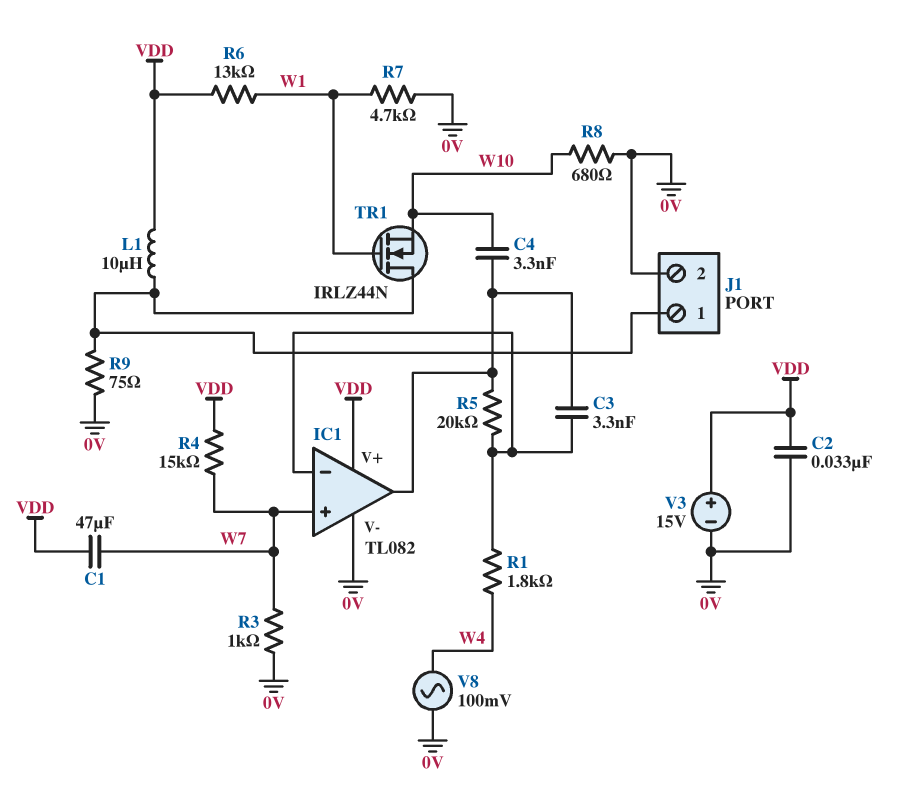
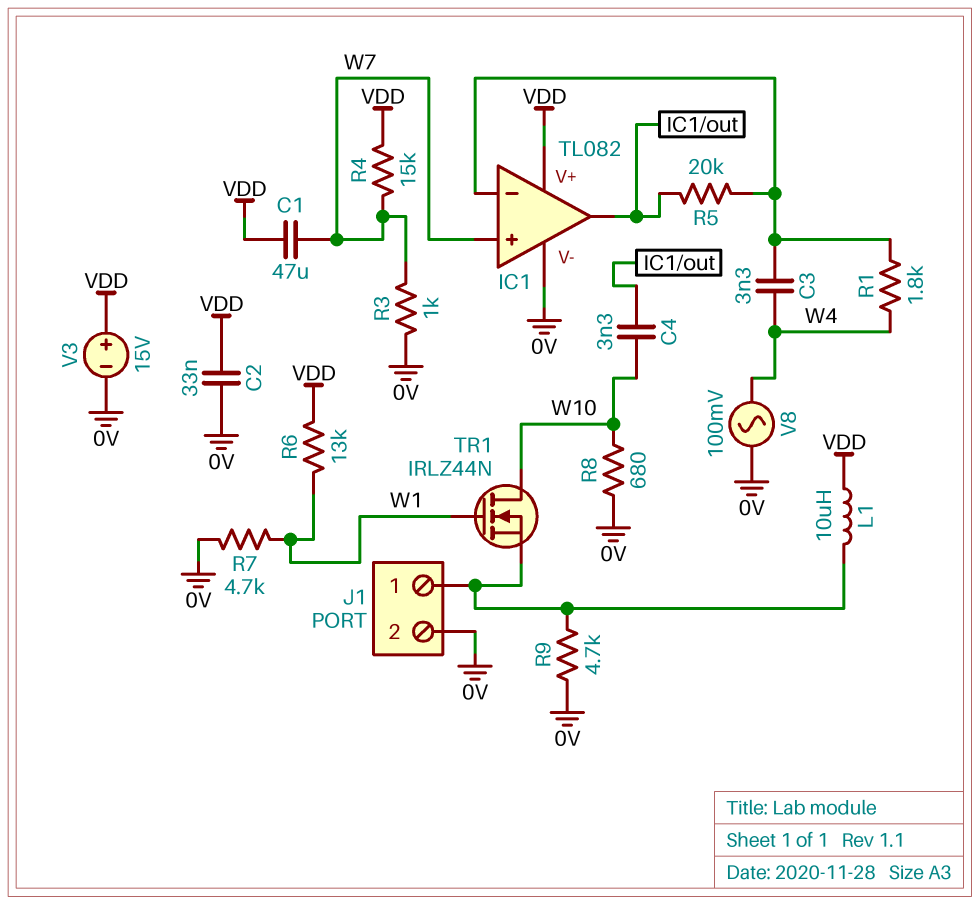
C3: 3.3nF (IC1/in-, IC1/out) -> 3.3nF (IC1/in-, W4)
R9: 75 (0V, J1/1) -> 4.7k (0V, J1/1)
TR1: NMOS IRLZ44N (G W1, D J1/1, S W10) -> NMOS IRLZ44N (G W1, D W10, S J1/1)

